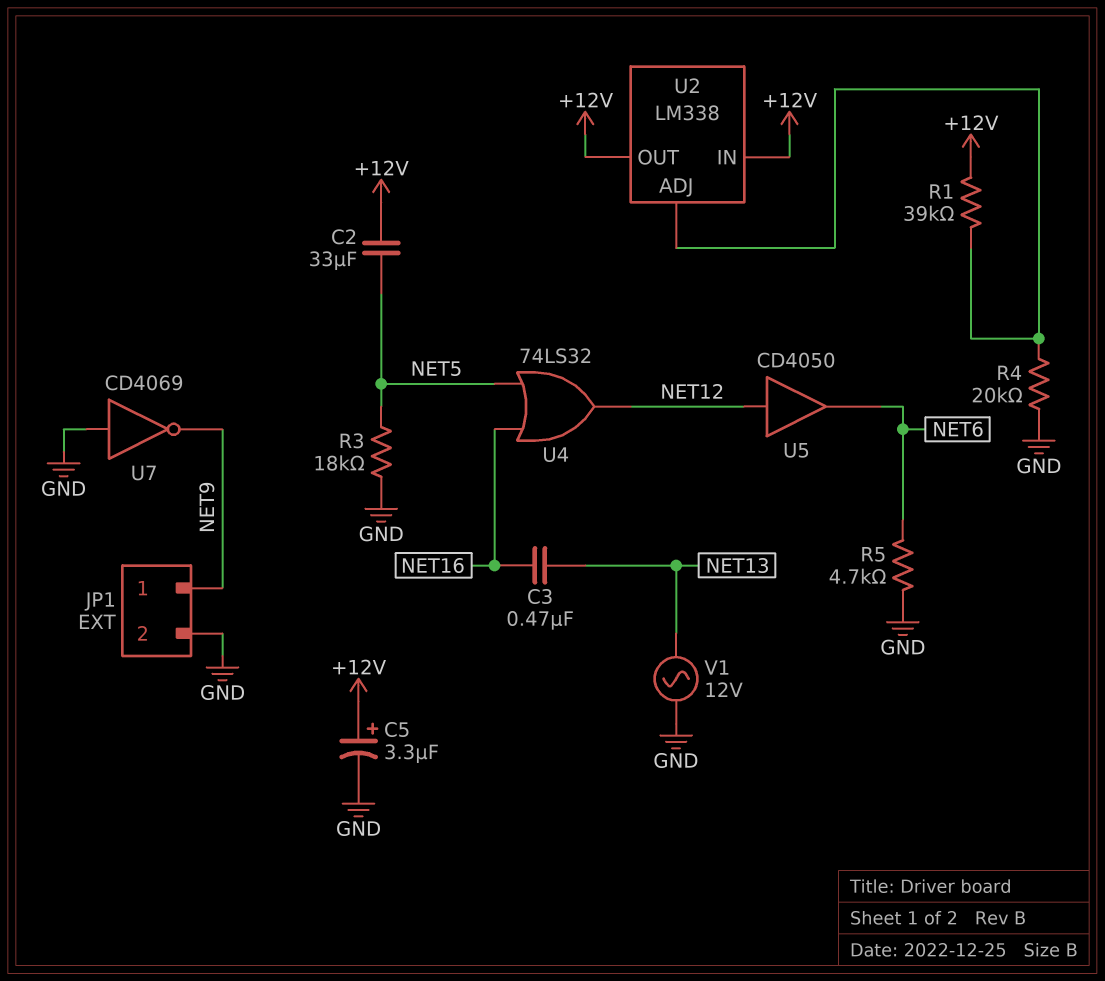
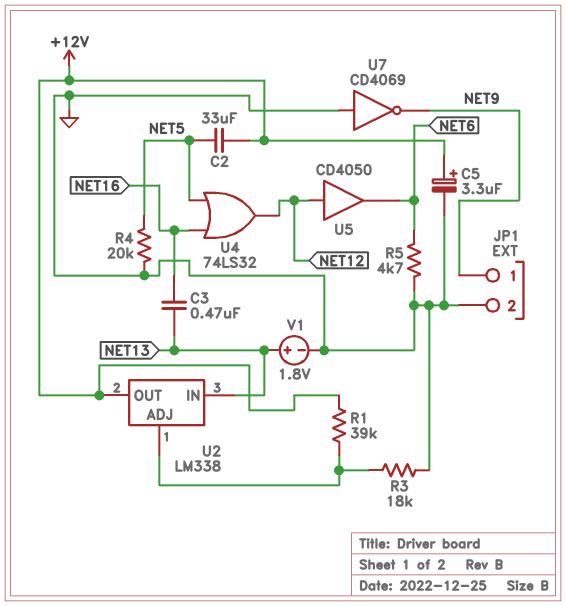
R3: 18k (GND, NET5) -> 18k (GND, U2/ADJ)
R4: 20k (GND, U2/ADJ) -> 20k (GND, NET5)
U2 pin IN: +12V -> NET13
V1: AC 12V (GND, NET13) -> 1.8V (plus NET13, minus GND)

